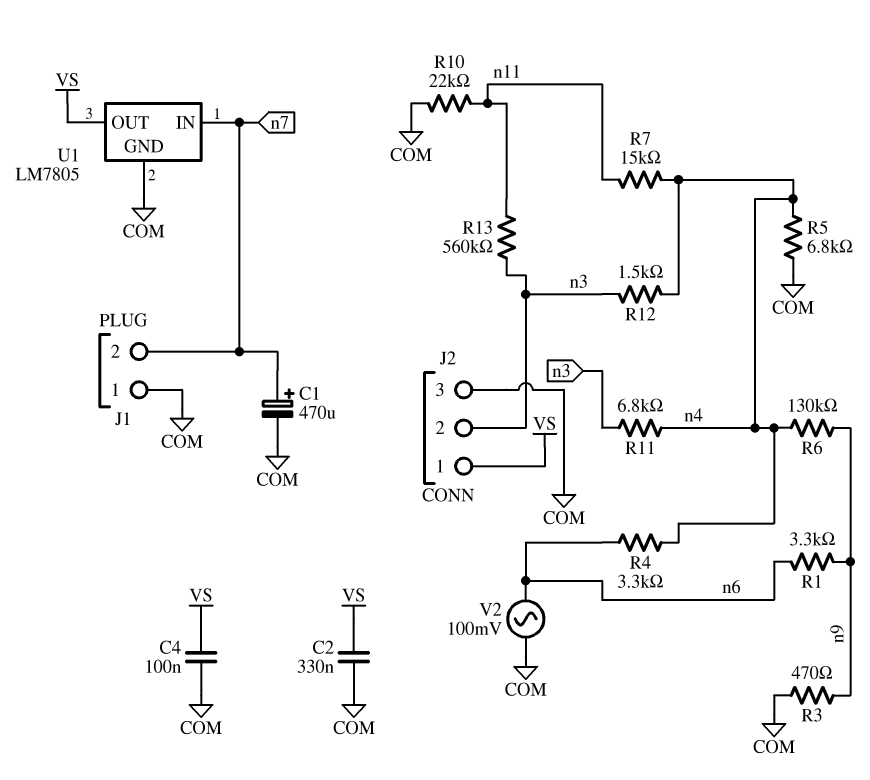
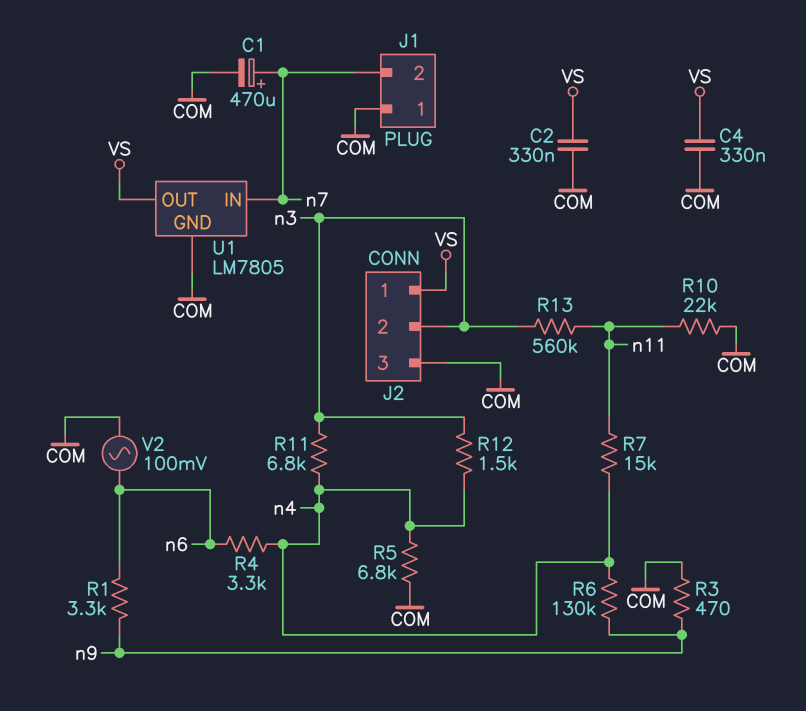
C4: 100nF (COM, VS) -> 330nF (COM, VS)

